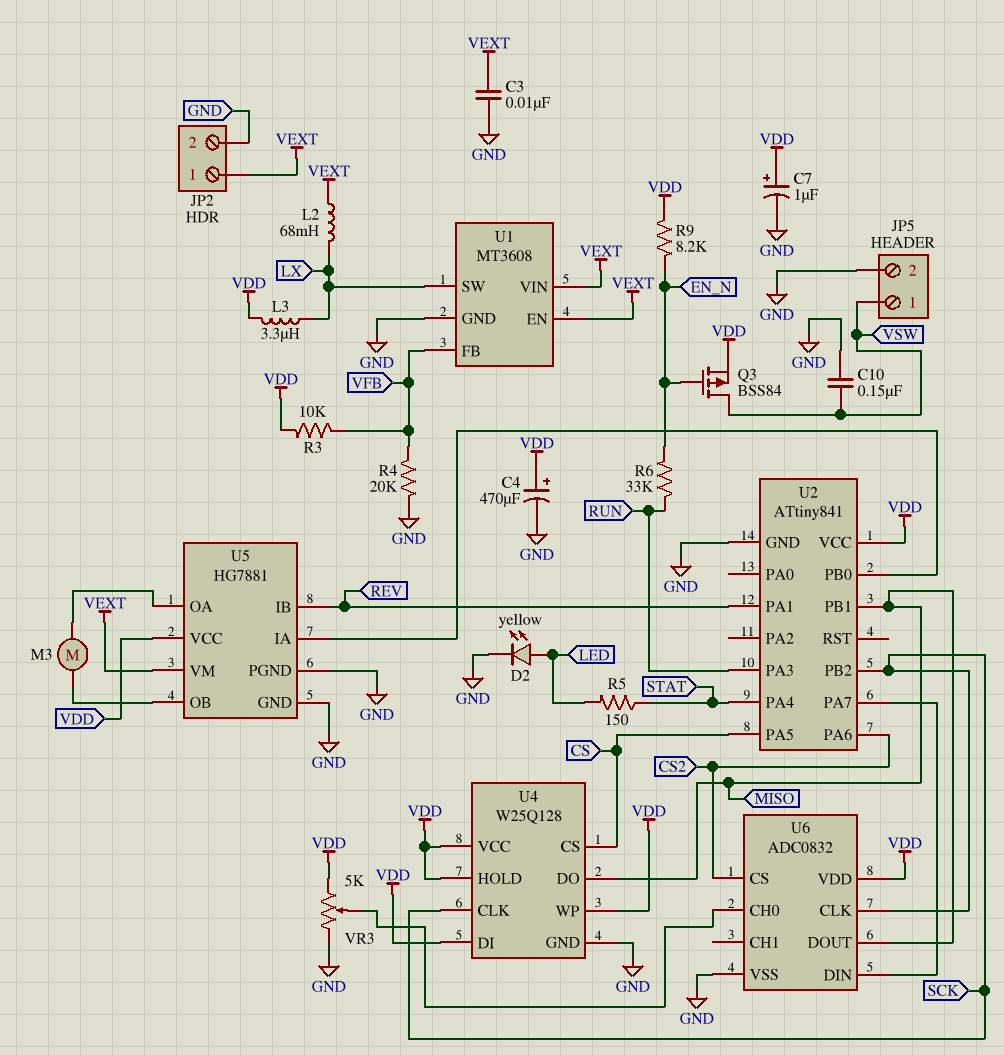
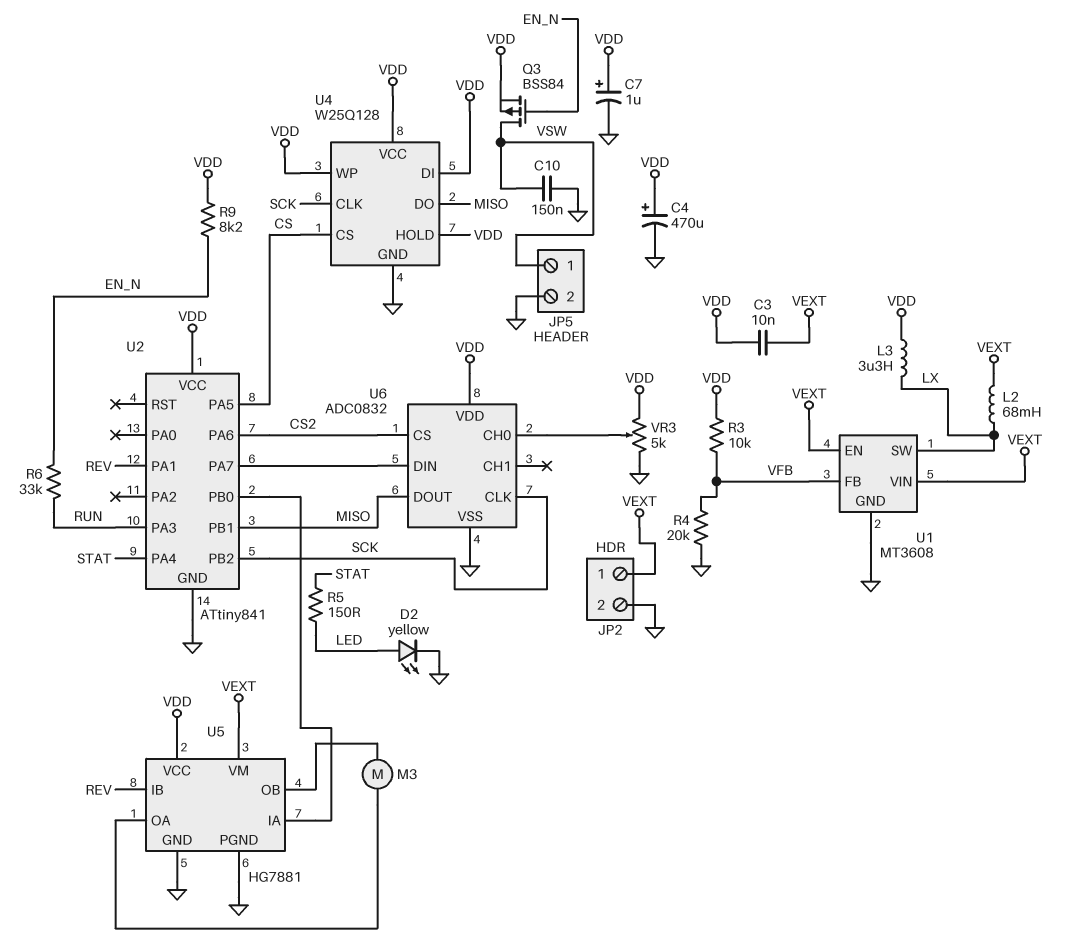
C3: 10nF (GND, VEXT) -> 10nF (VDD, VEXT)

